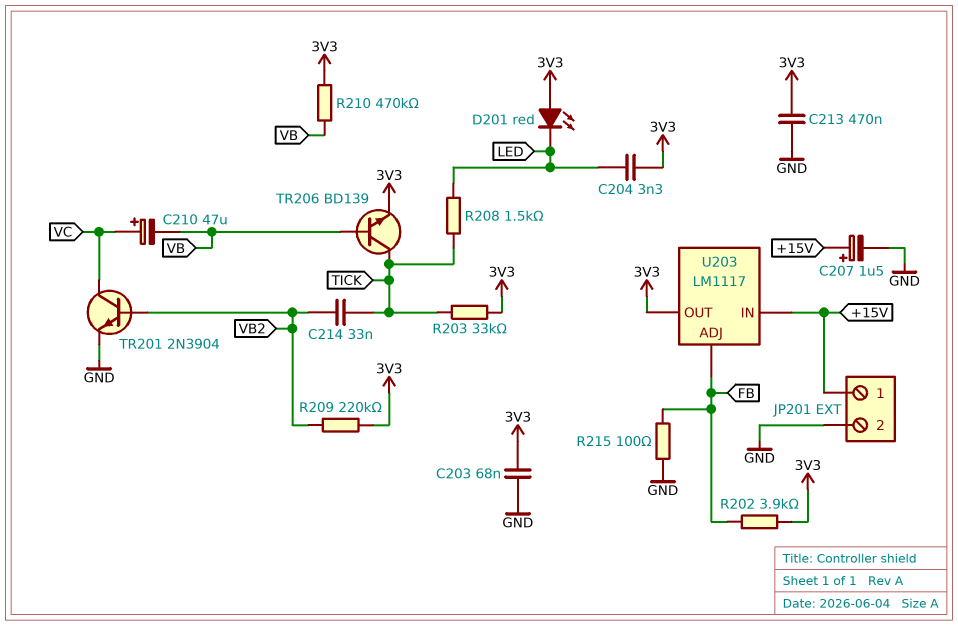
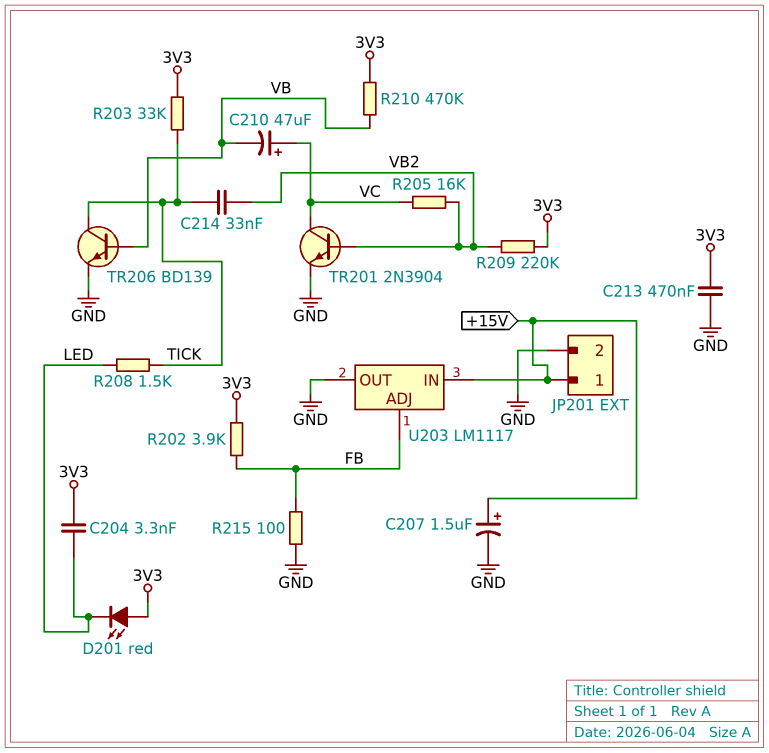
C203: 68nF (3V3, GND) -> none
R205: none -> 16k (VB2, VC)
TR206: NPN BD139 (B VB, C TICK, E 3V3) -> NPN BD139 (B VB, C TICK, E GND)
U203 pin OUT: 3V3 -> GND

